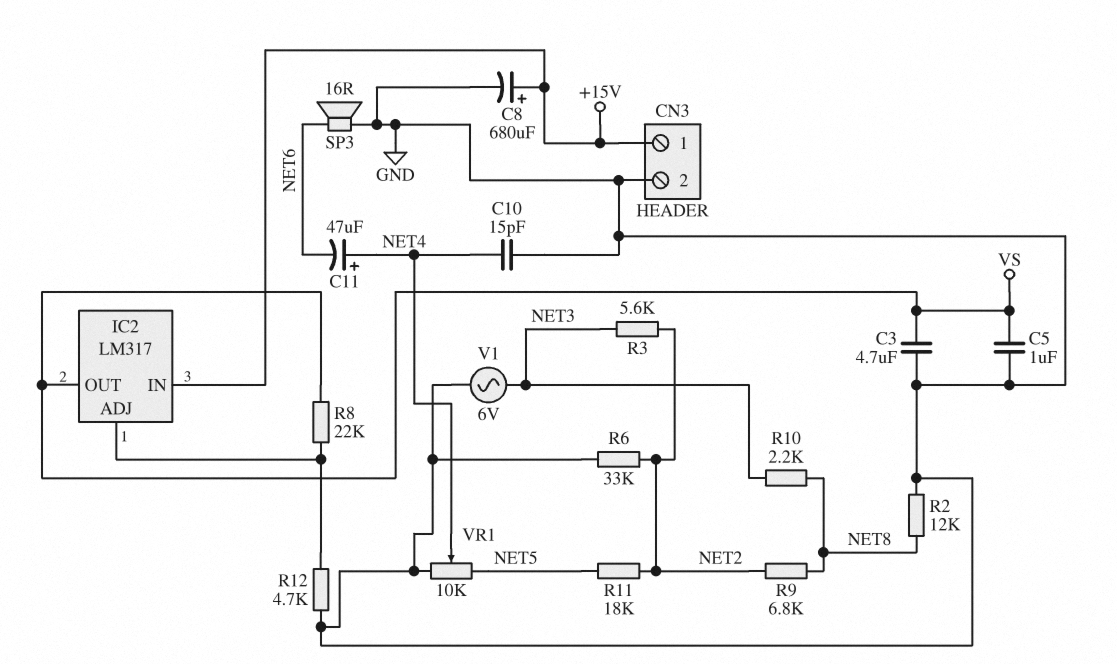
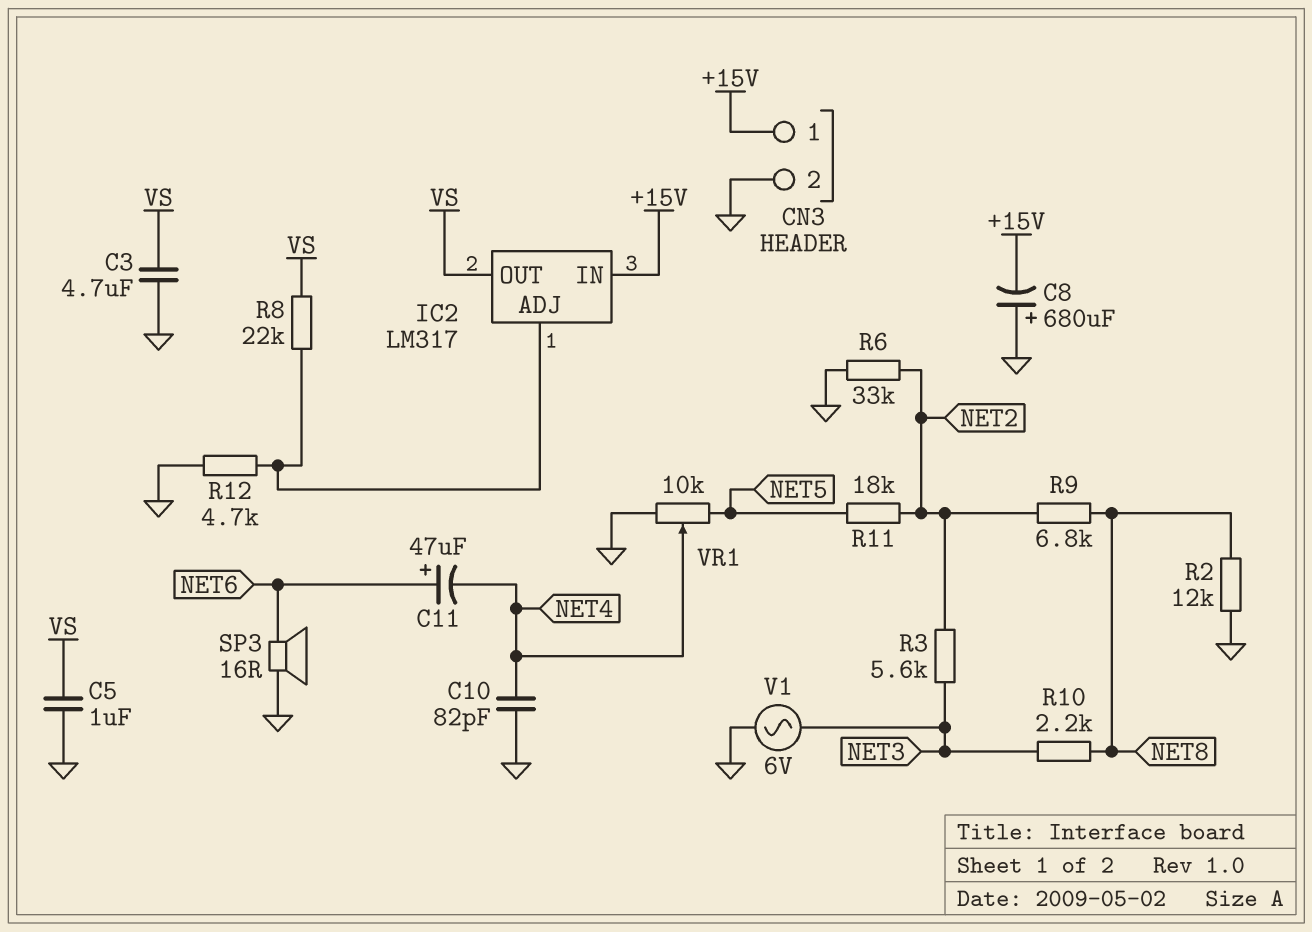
C8: 680uF (plus +15V, minus GND) -> 680uF (plus GND, minus +15V)
C10: 15pF (GND, NET4) -> 82pF (GND, NET4)
C11: 47uF (plus NET4, minus NET6) -> 47uF (plus NET6, minus NET4)

